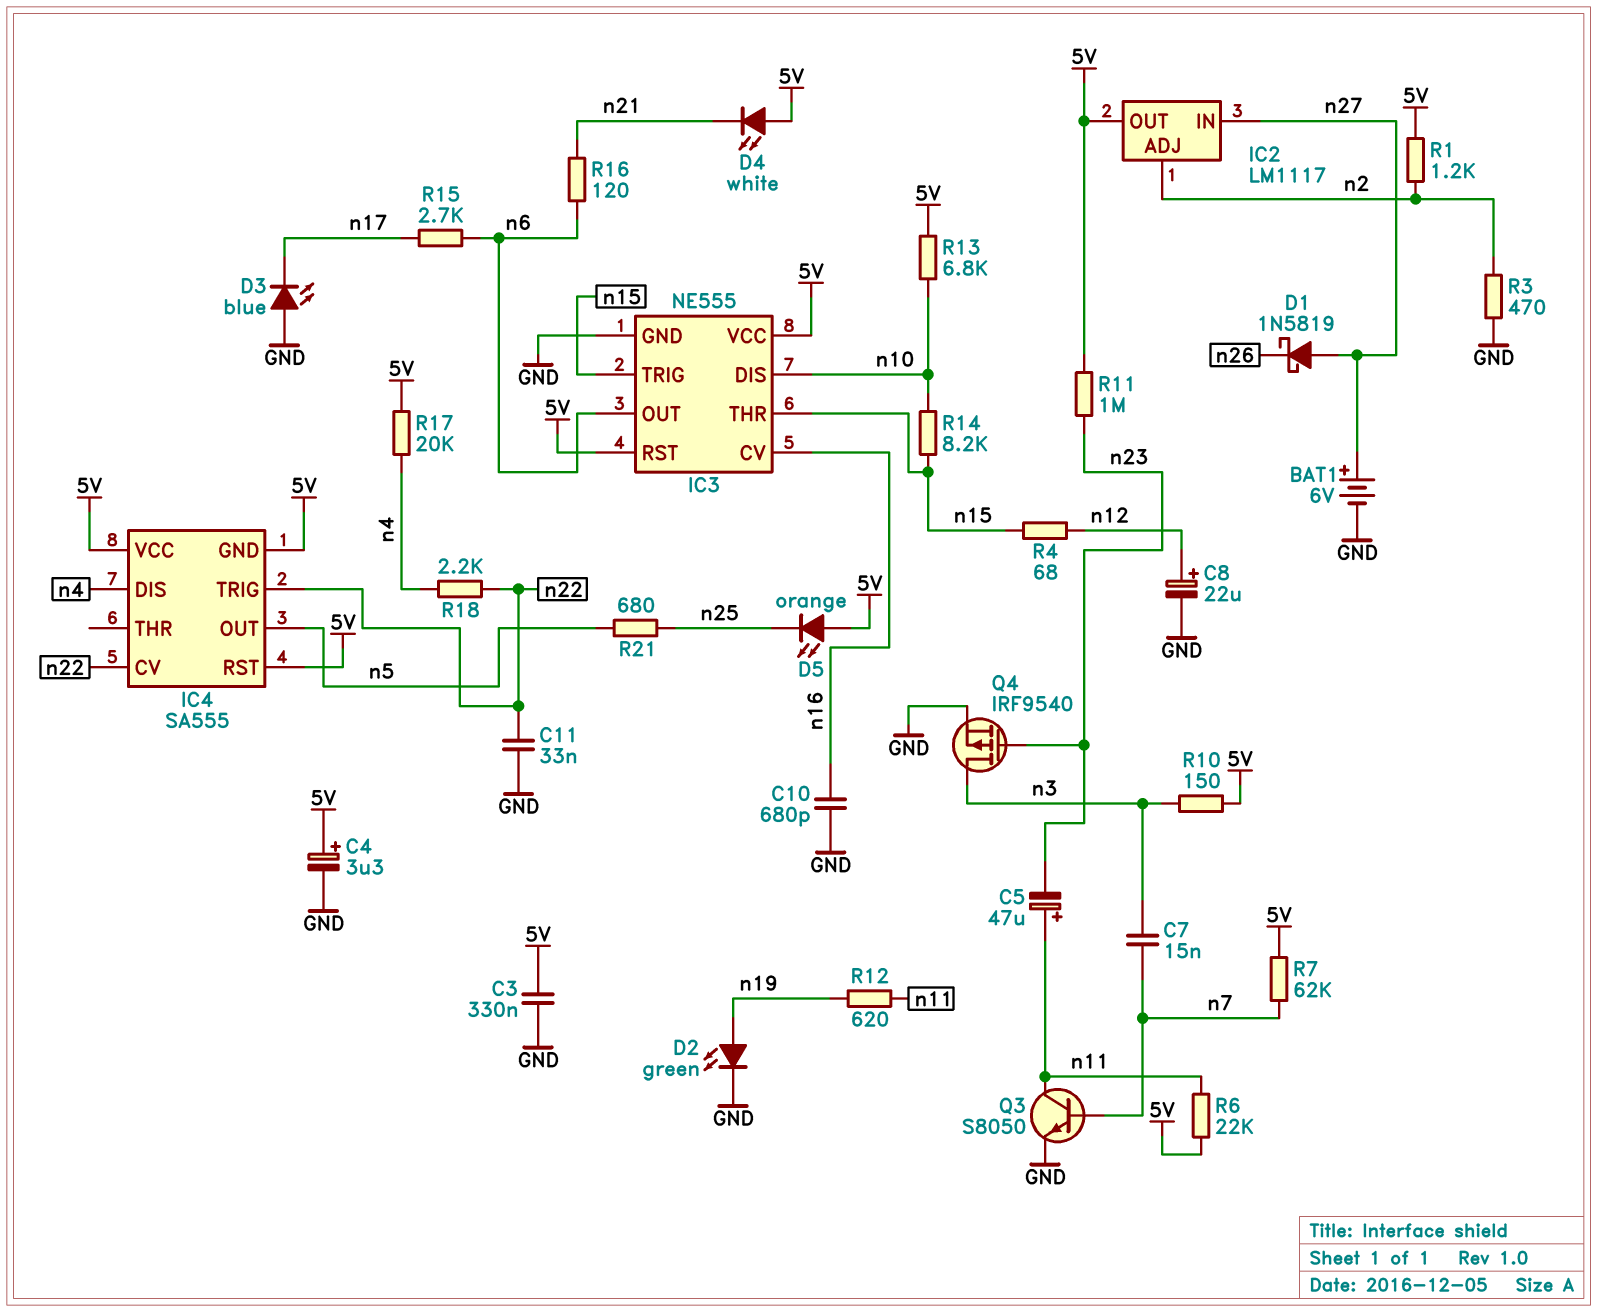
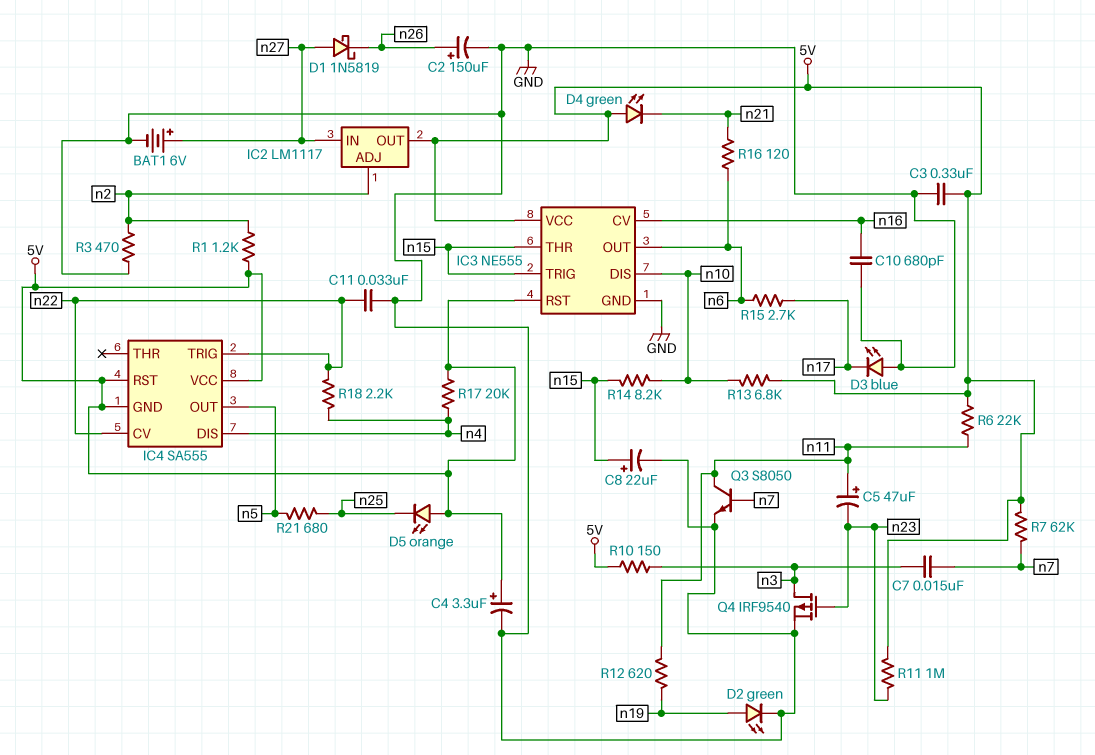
C2: none -> 150uF (plus n26, minus GND)
C8: 22uF (plus n12, minus GND) -> 22uF (plus n15, minus GND)
D4: LED white (A 5V, K n21) -> LED green (A 5V, K n21)
R4: 68 (n12, n15) -> none

